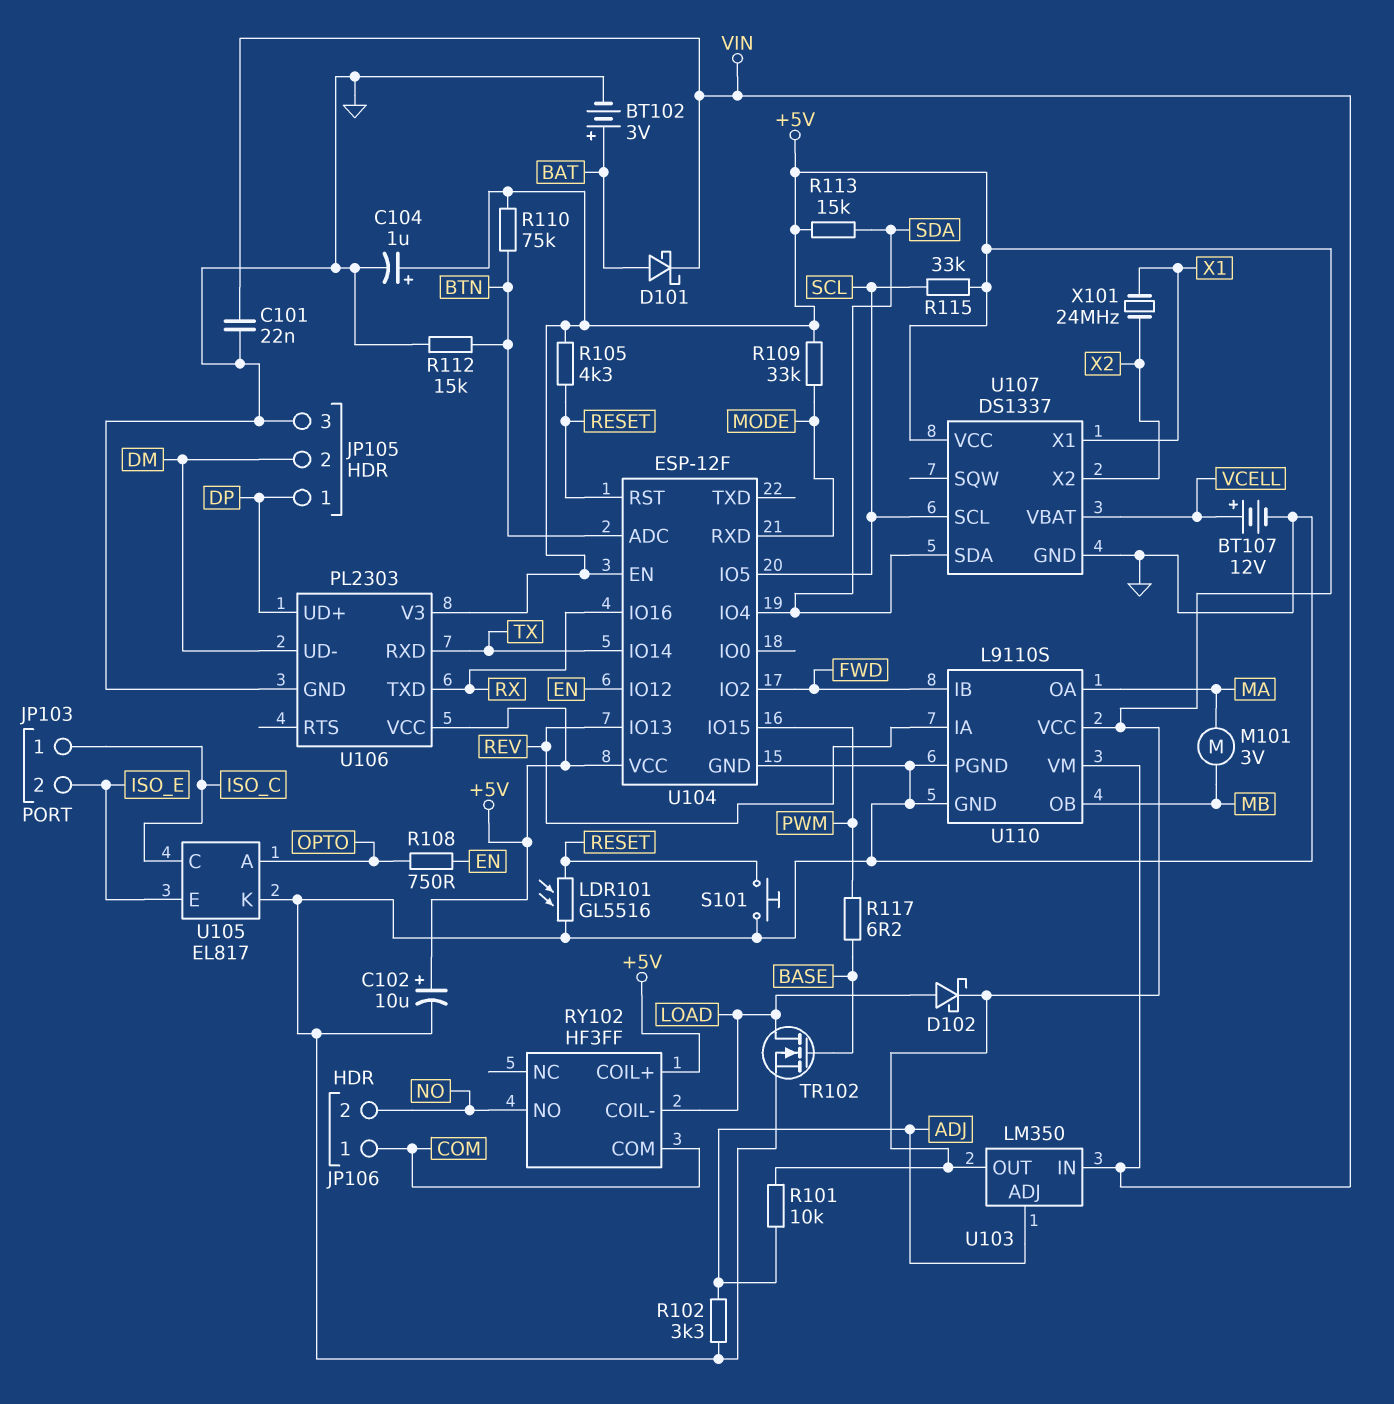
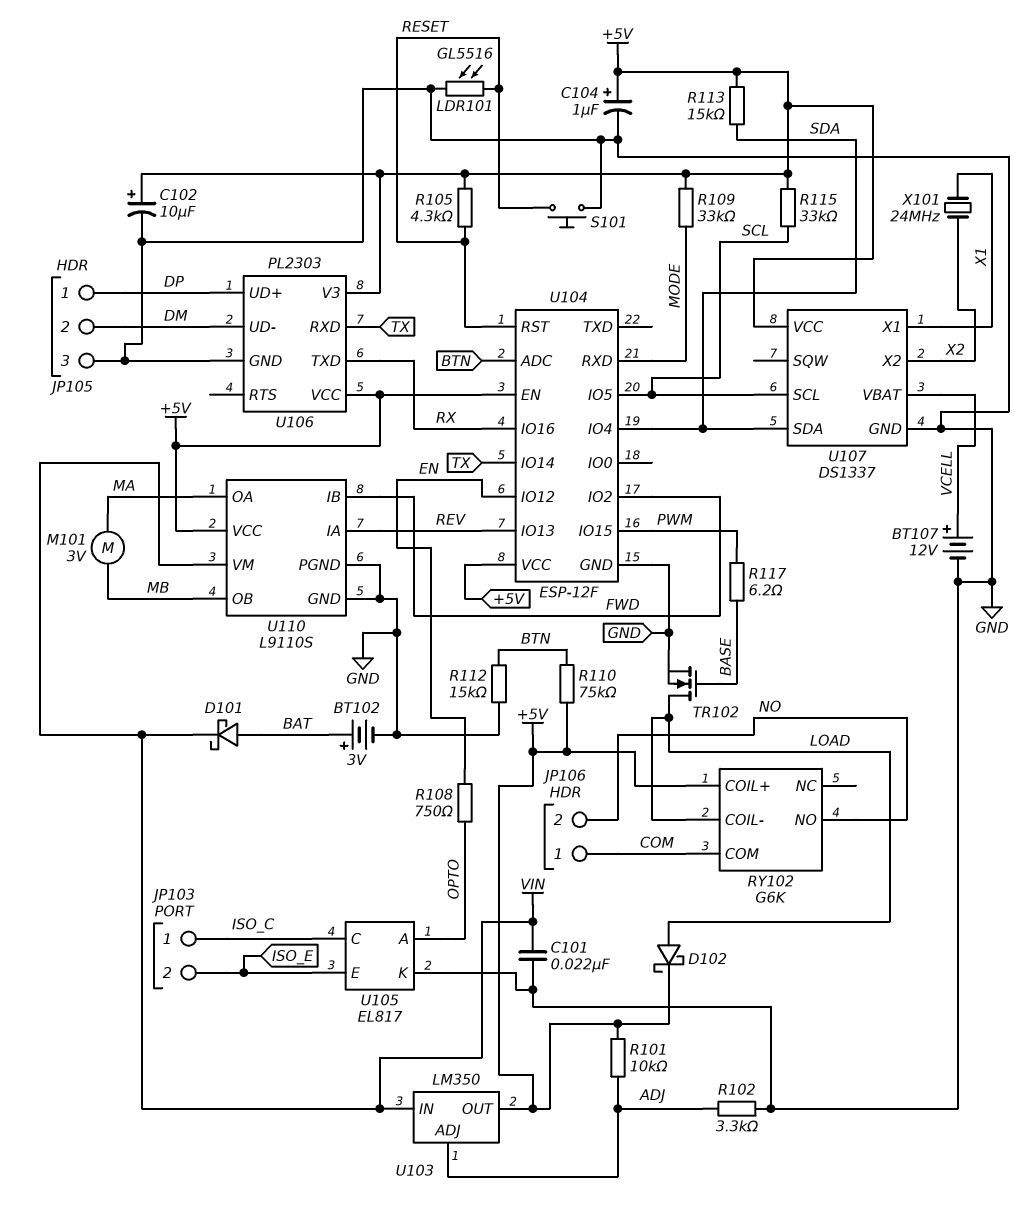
RY102: HF3FF -> G6K

